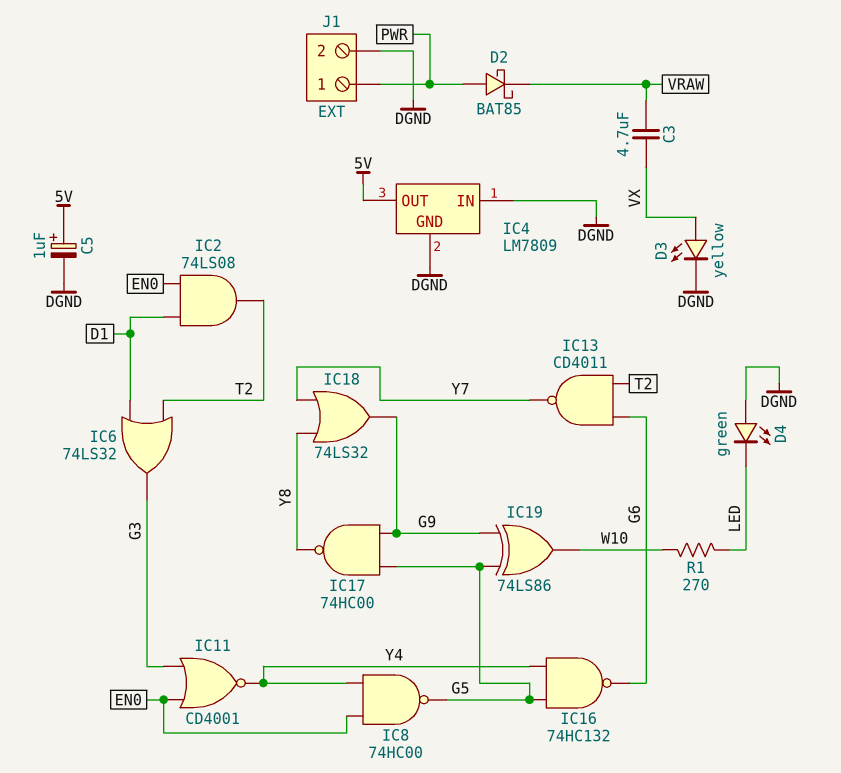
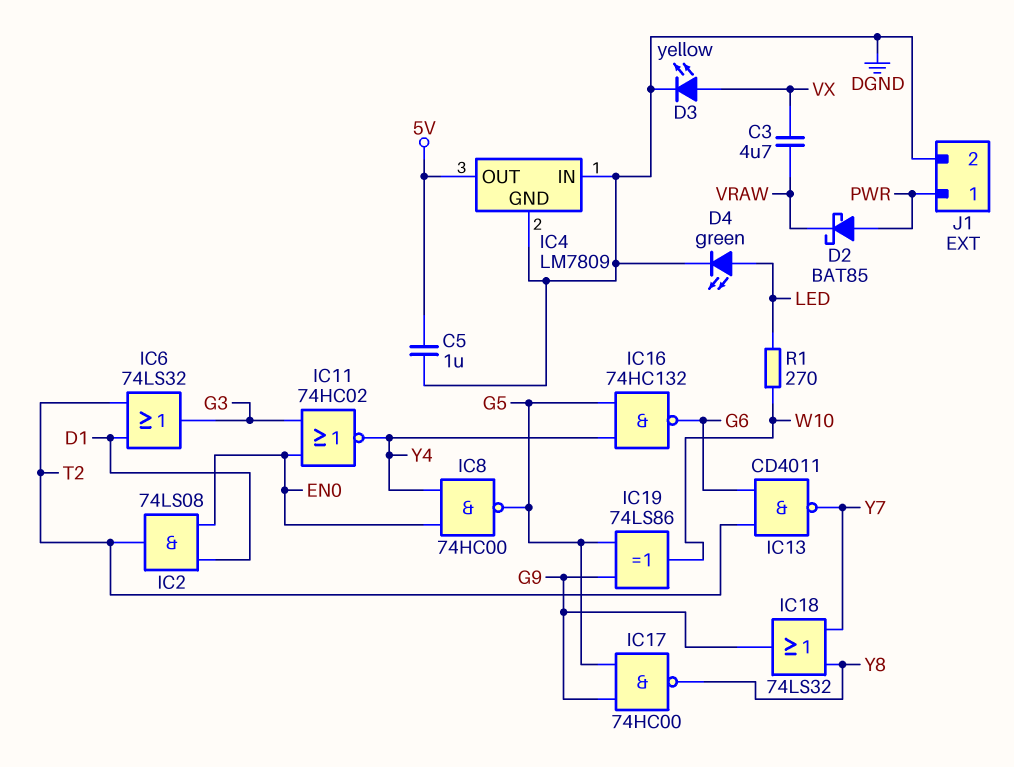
C5: 1uF (plus 5V, minus DGND) -> 1uF (5V, DGND)
D4: LED green (A DGND, K LED) -> LED green (A LED, K DGND)
IC11: NOR CD4001 (in EN0, in G3, out Y4) -> NOR 74HC02 (in EN0, in G3, out Y4)

